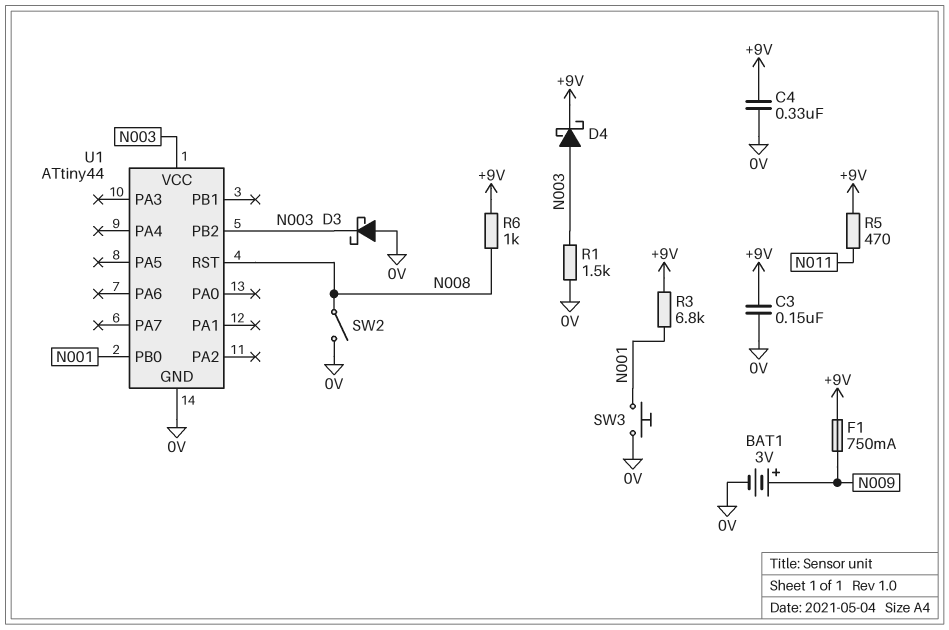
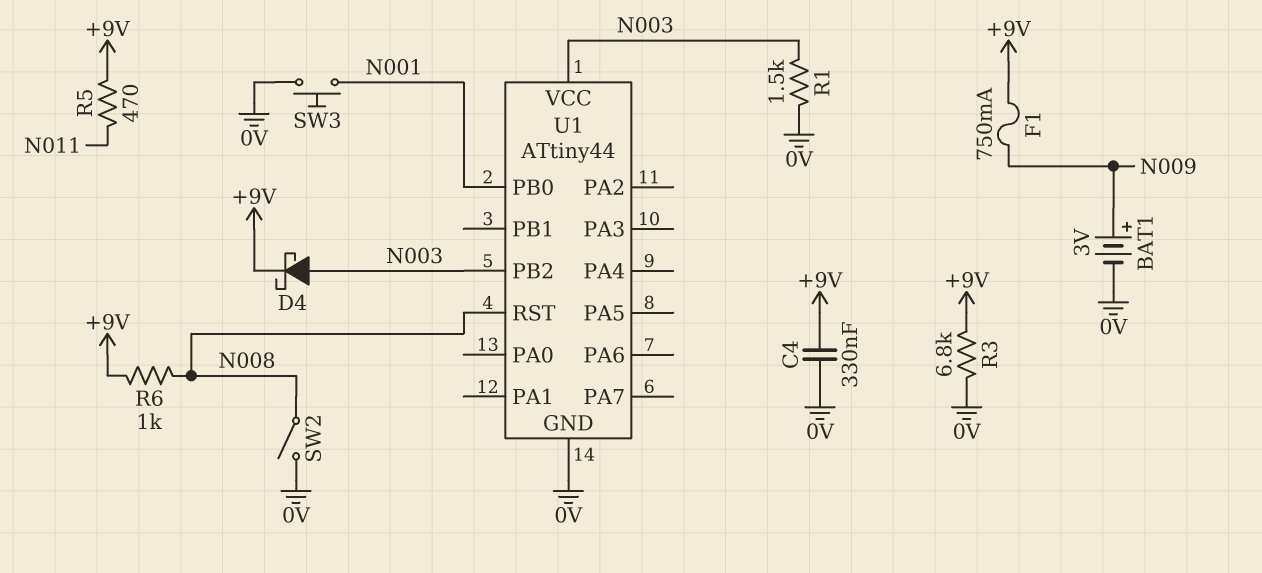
C3: 150nF (+9V, 0V) -> none
D3: schottky (A 0V, K N003) -> none
R3: 6.8k (+9V, N001) -> 6.8k (+9V, 0V)

